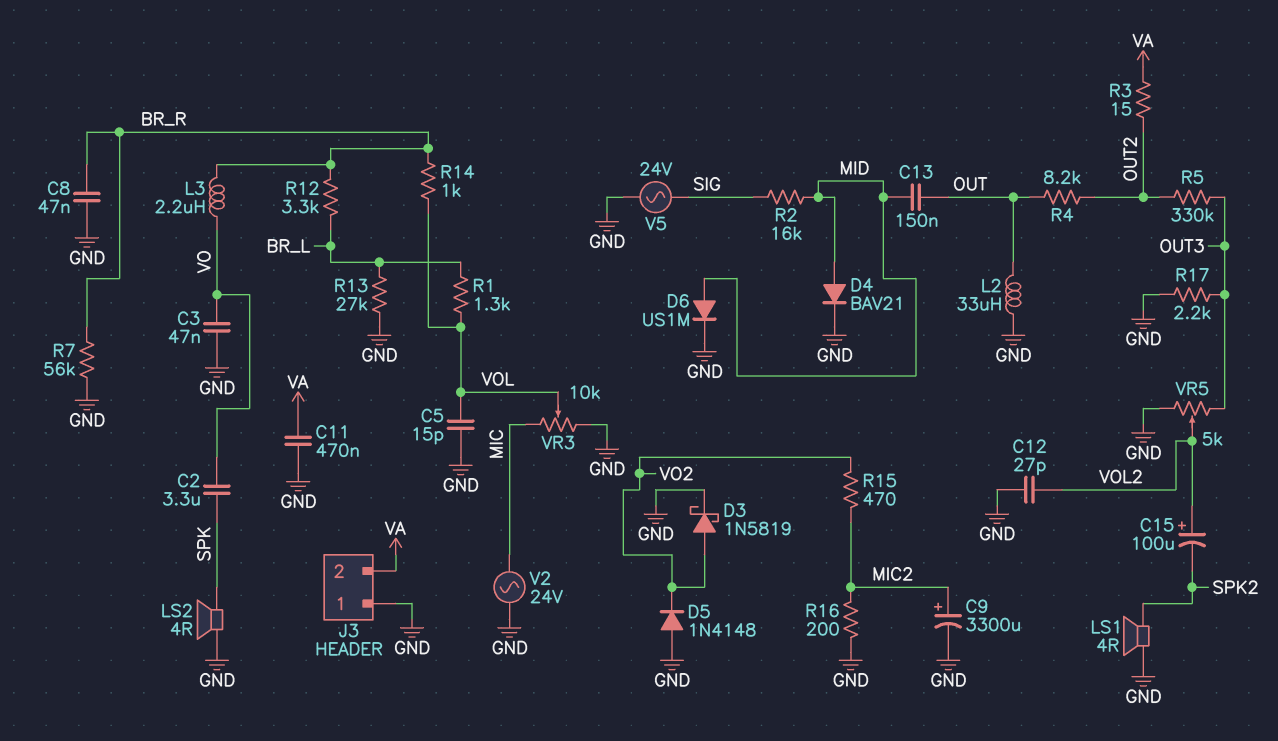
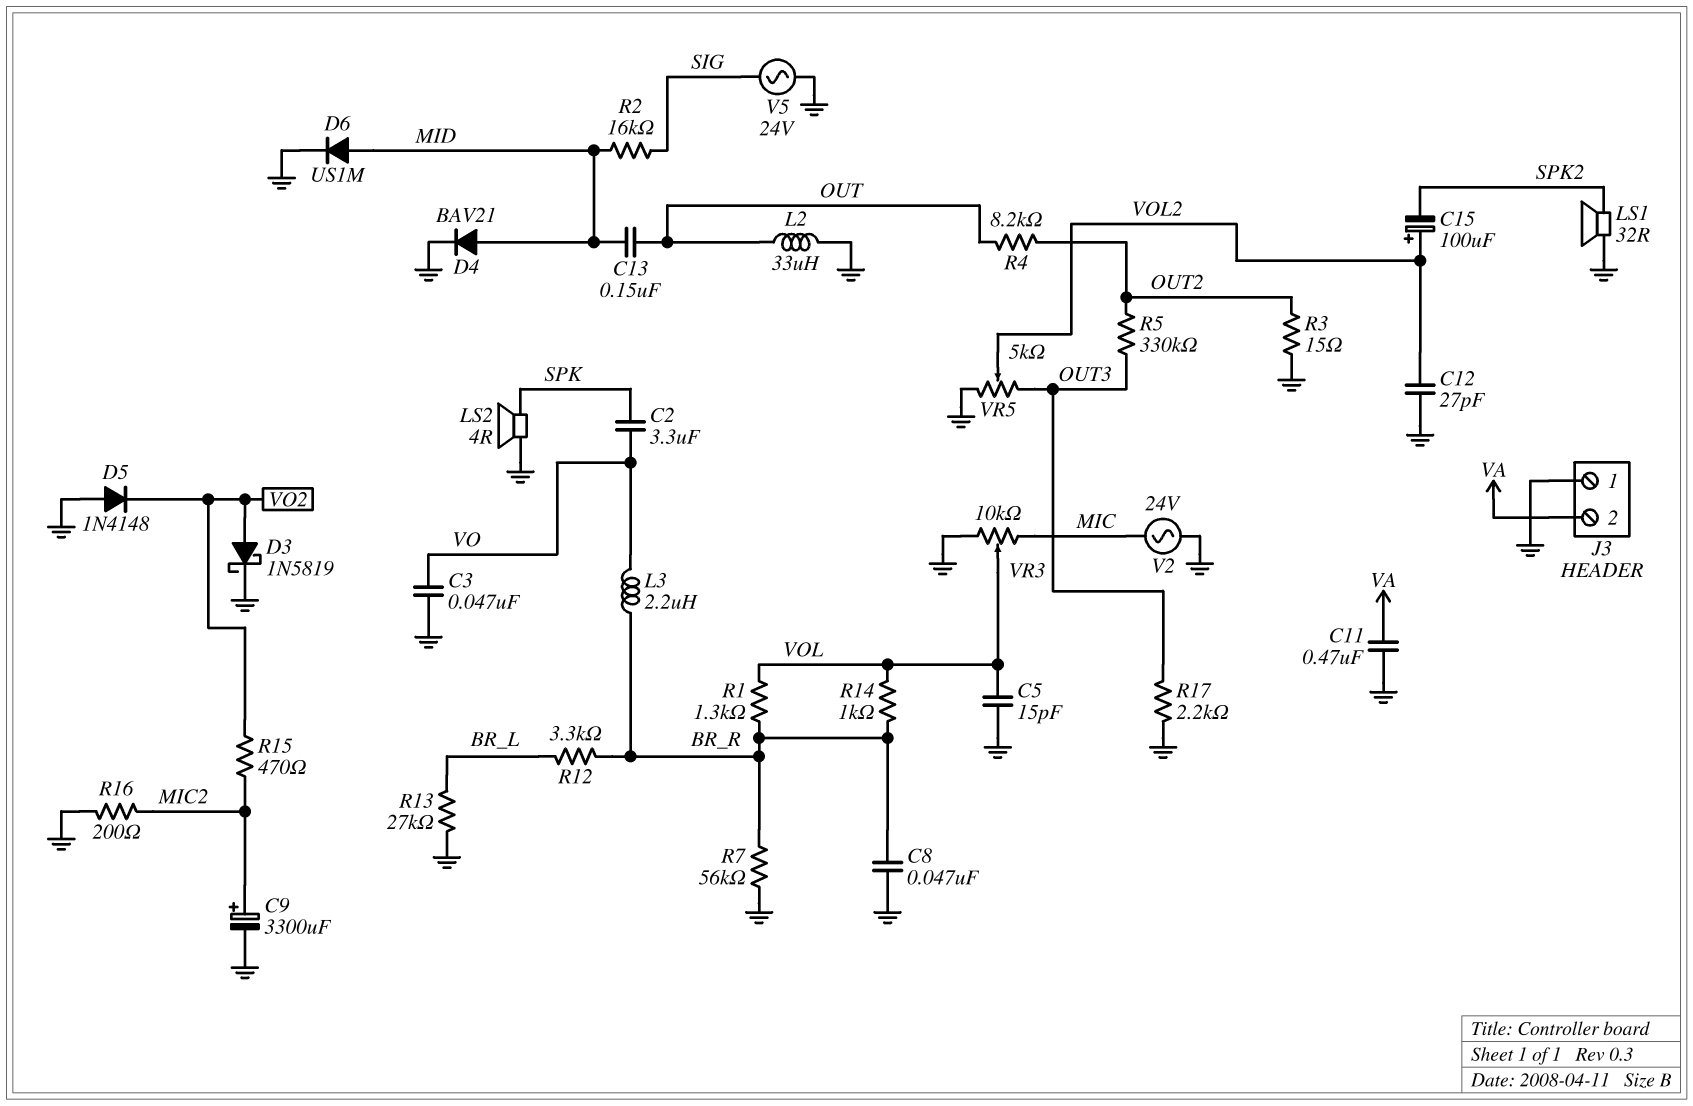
LS1: speaker 4R (GND, SPK2) -> speaker 32R (GND, SPK2)
R1: 1.3k (BR_L, VOL) -> 1.3k (BR_R, VOL)
R3: 15 (OUT2, VA) -> 15 (GND, OUT2)

